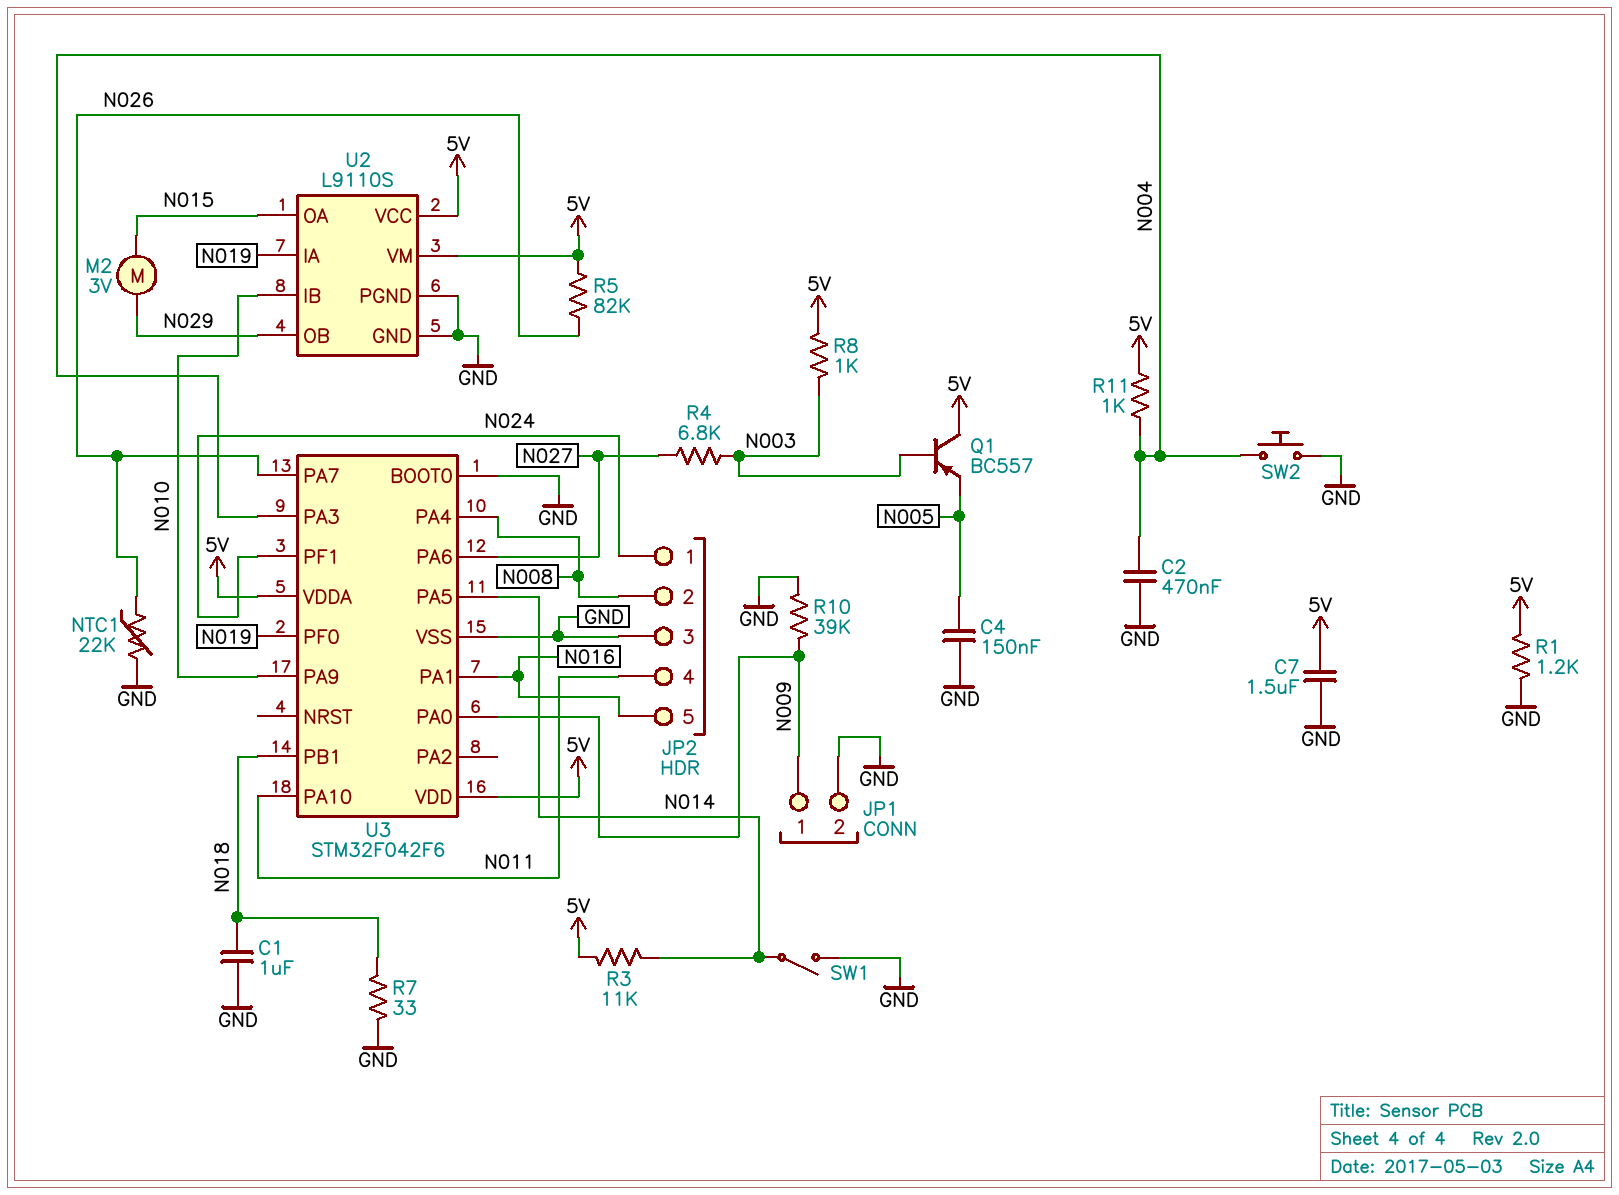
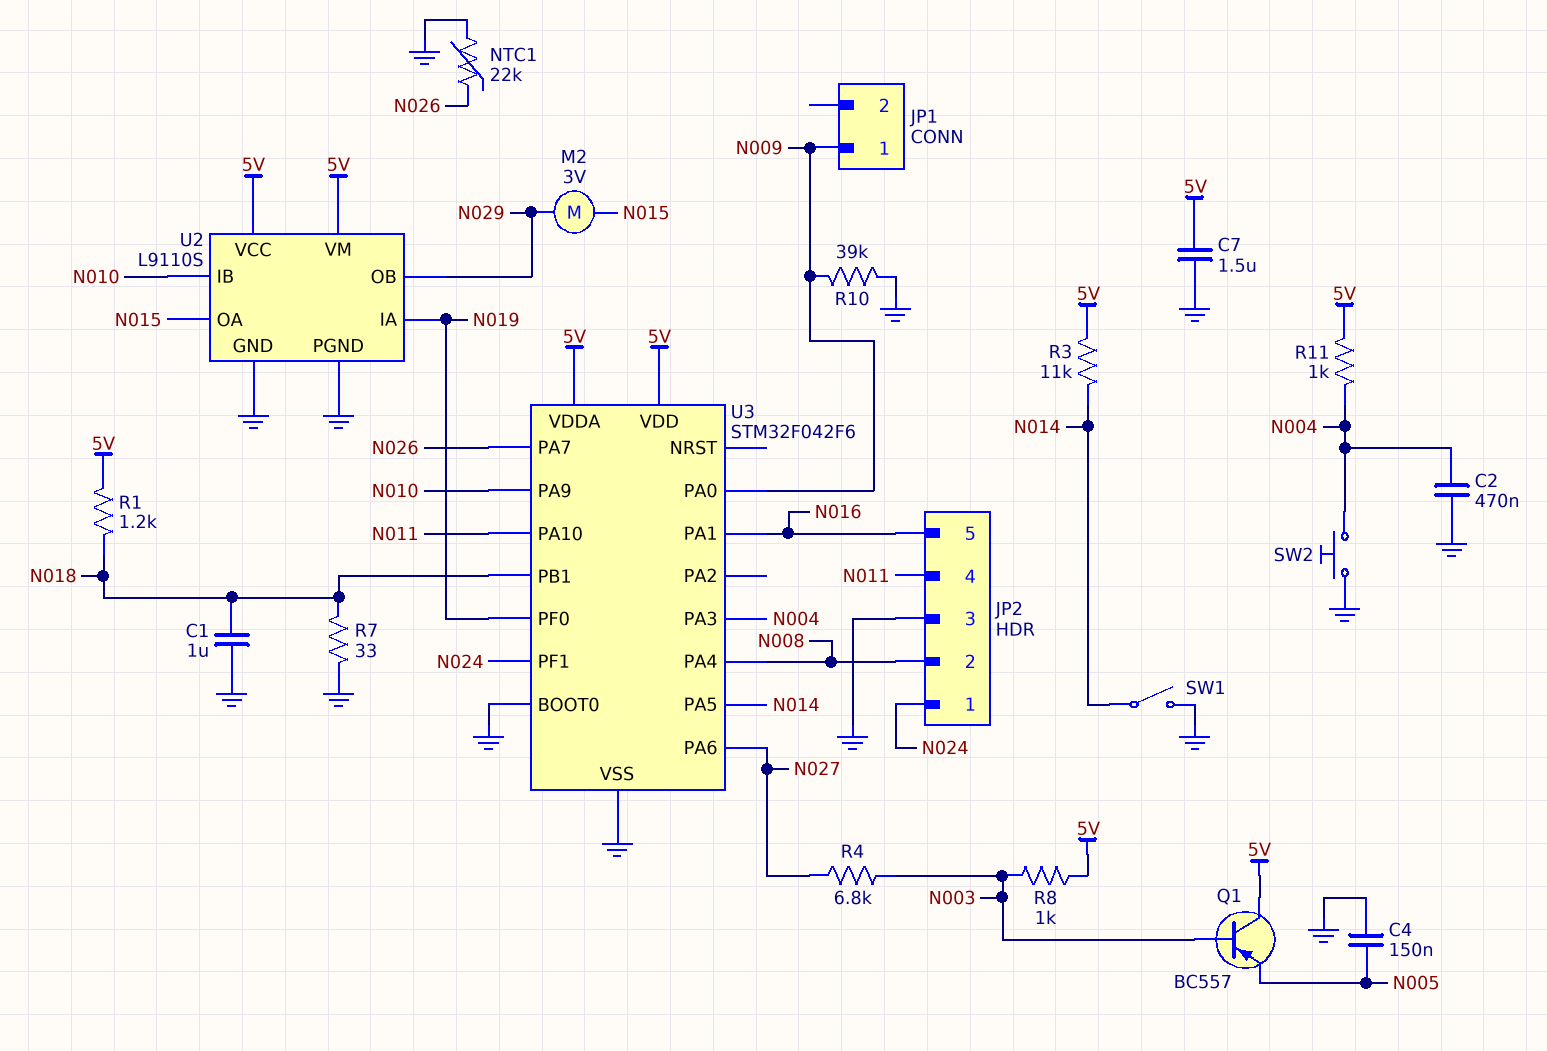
JP1 pin 2: GND -> none
R1: 1.2k (5V, GND) -> 1.2k (5V, N018)
R5: 82k (5V, N026) -> none

